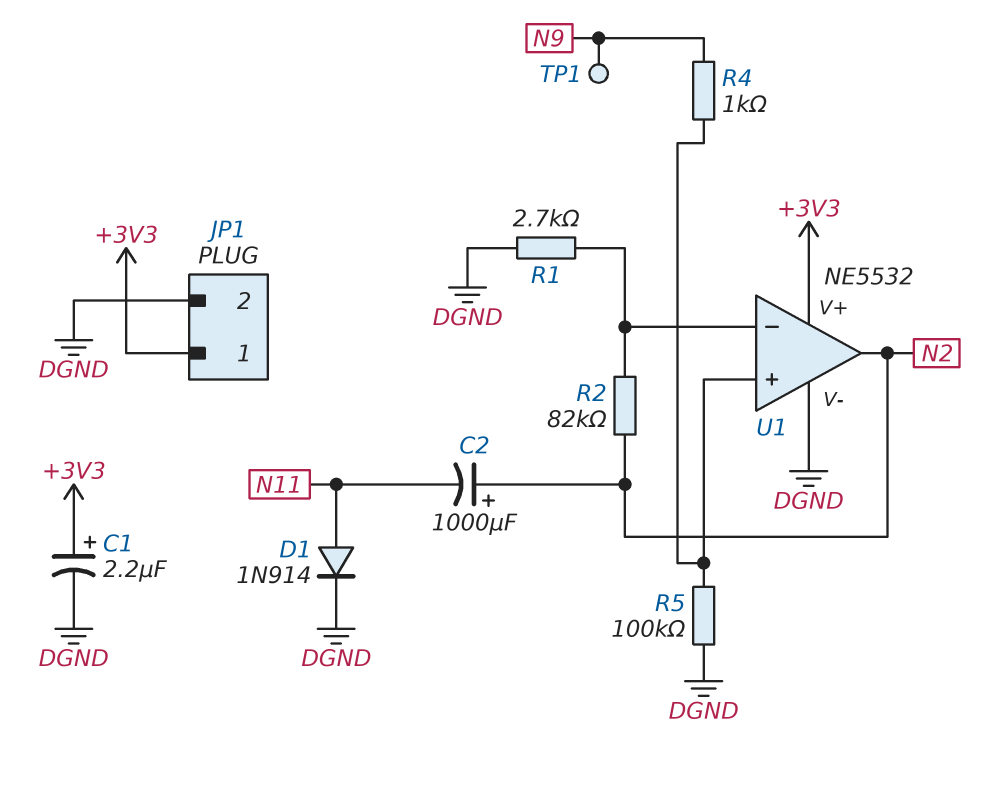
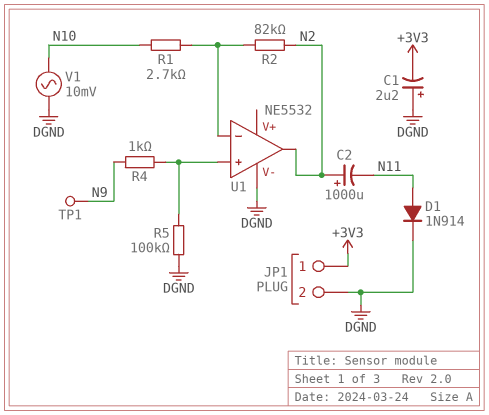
C1: 2.2uF (plus +3V3, minus DGND) -> 2.2uF (plus DGND, minus +3V3)
R1: 2.7k (DGND, U1/in-) -> 2.7k (N10, U1/in-)
U1 pin V+: +3V3 -> none
V1: none -> AC 10mV (DGND, N10)

